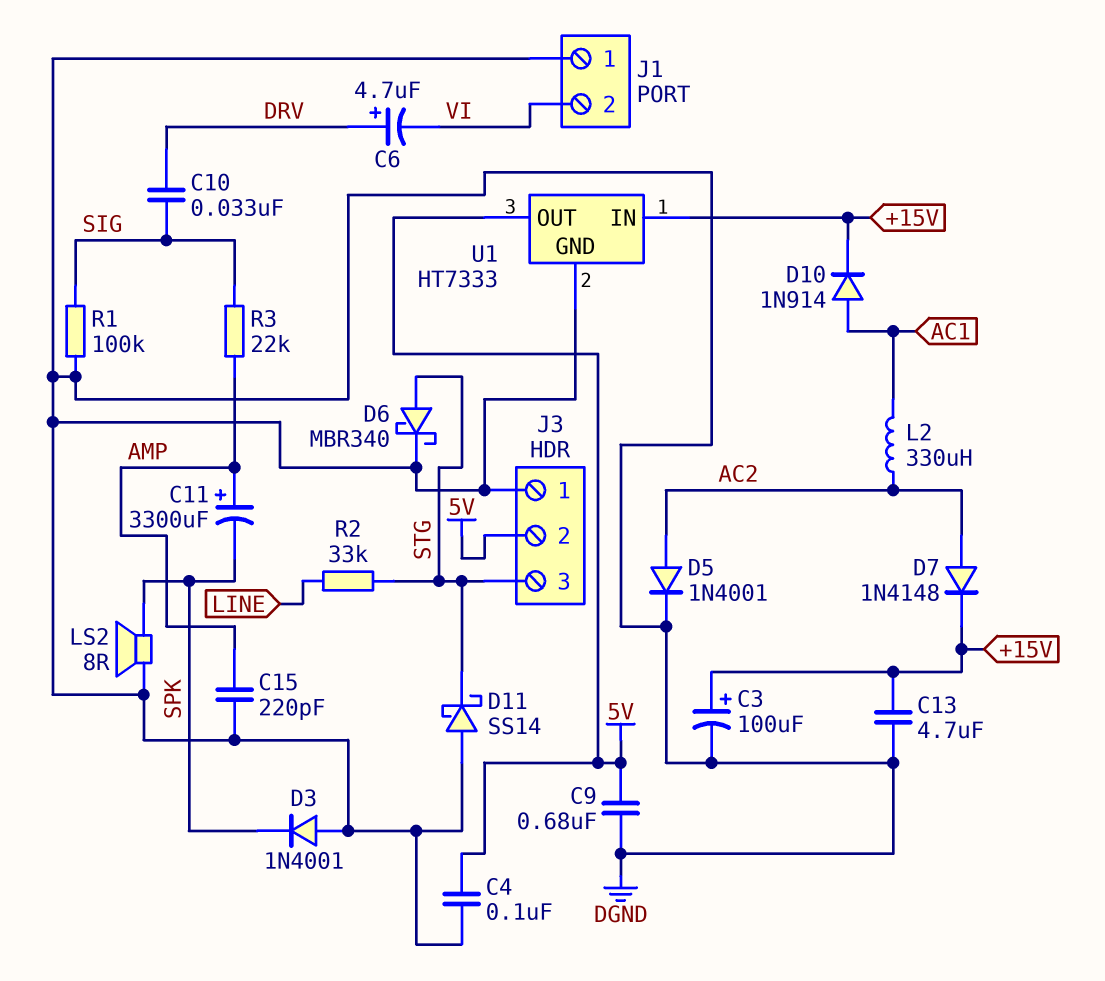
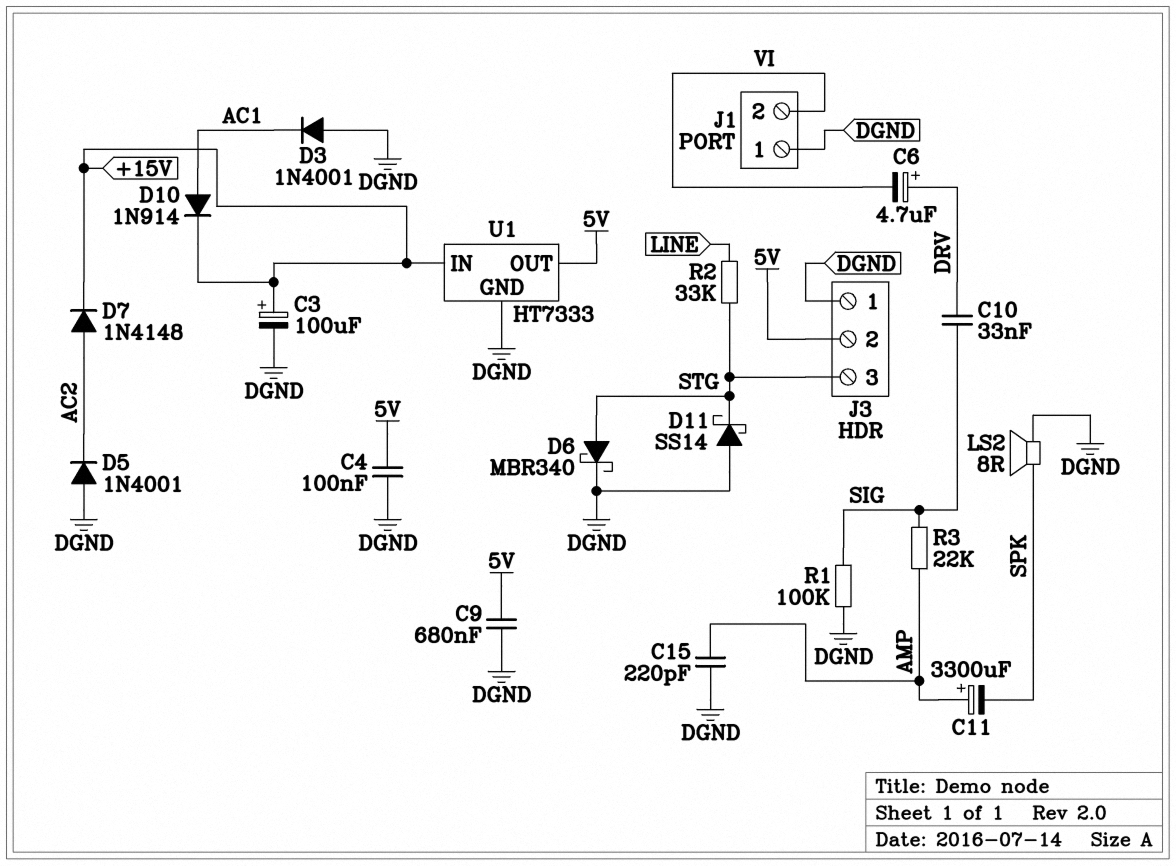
C13: 4.7uF (+15V, DGND) -> none
D3: diode 1N4001 (A DGND, K SPK) -> diode 1N4001 (A DGND, K AC1)
D5: diode 1N4001 (A AC2, K DGND) -> diode 1N4001 (A DGND, K AC2)
L2: 330uH (AC1, AC2) -> none

